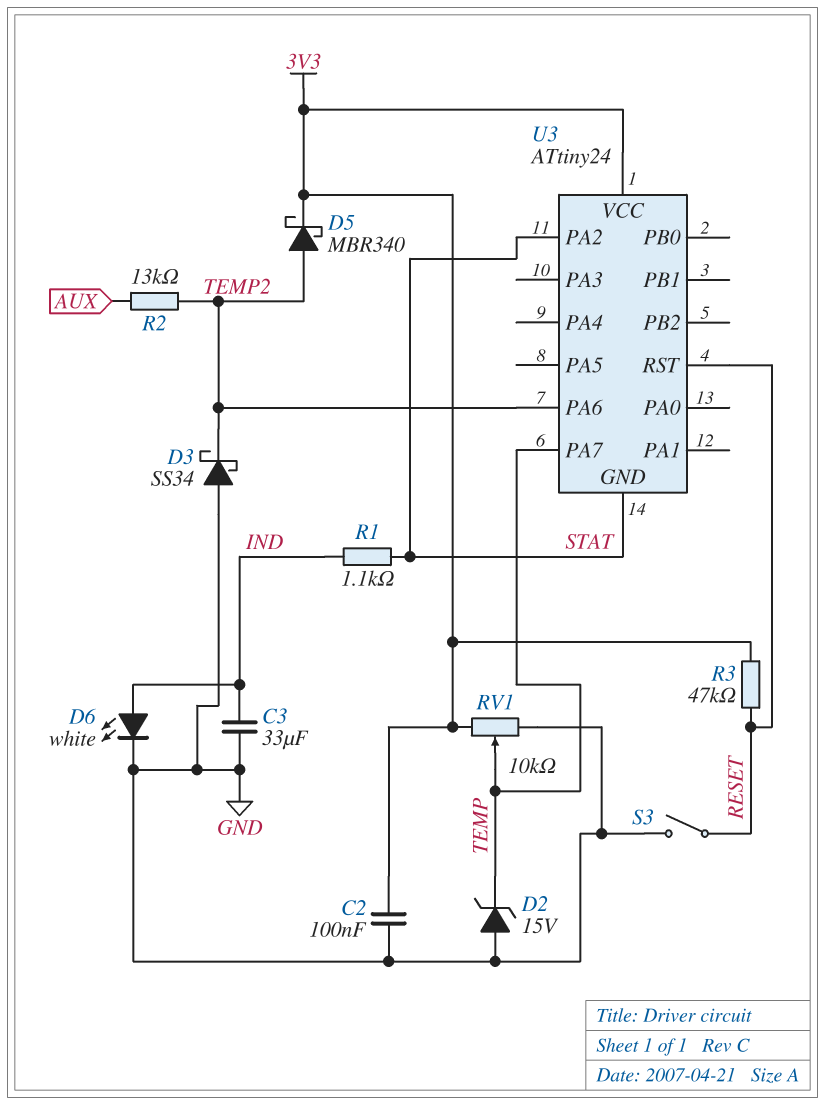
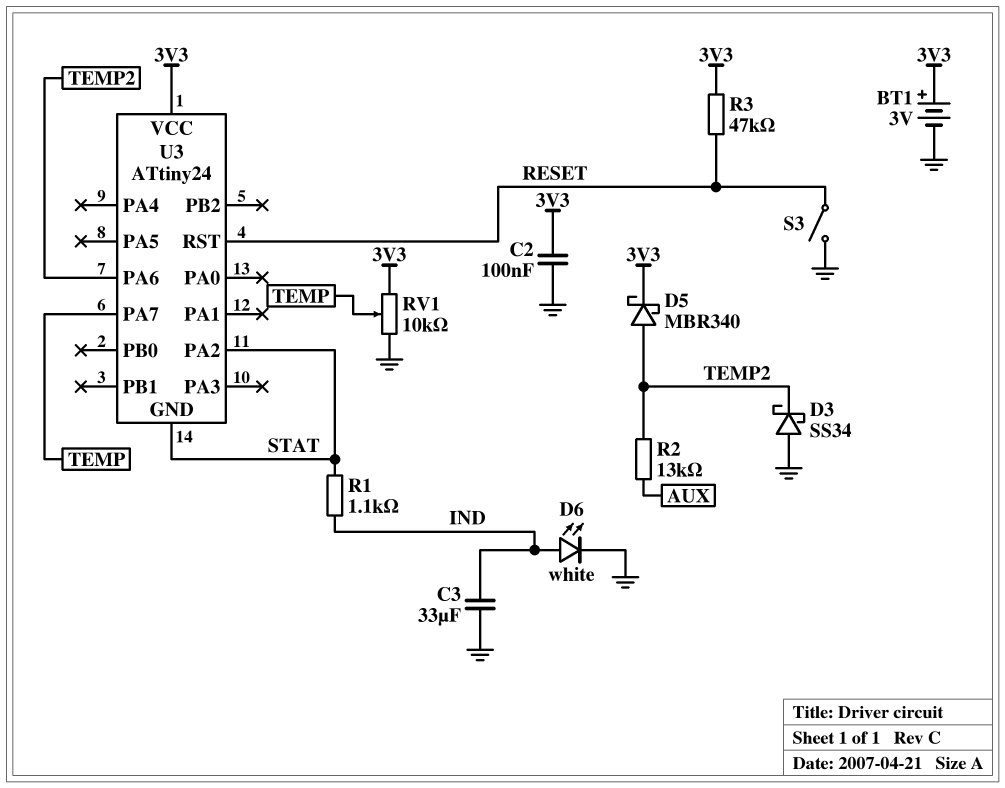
BT1: none -> 3V (plus 3V3, minus GND)
D2: zener 15V (A GND, K TEMP) -> none

